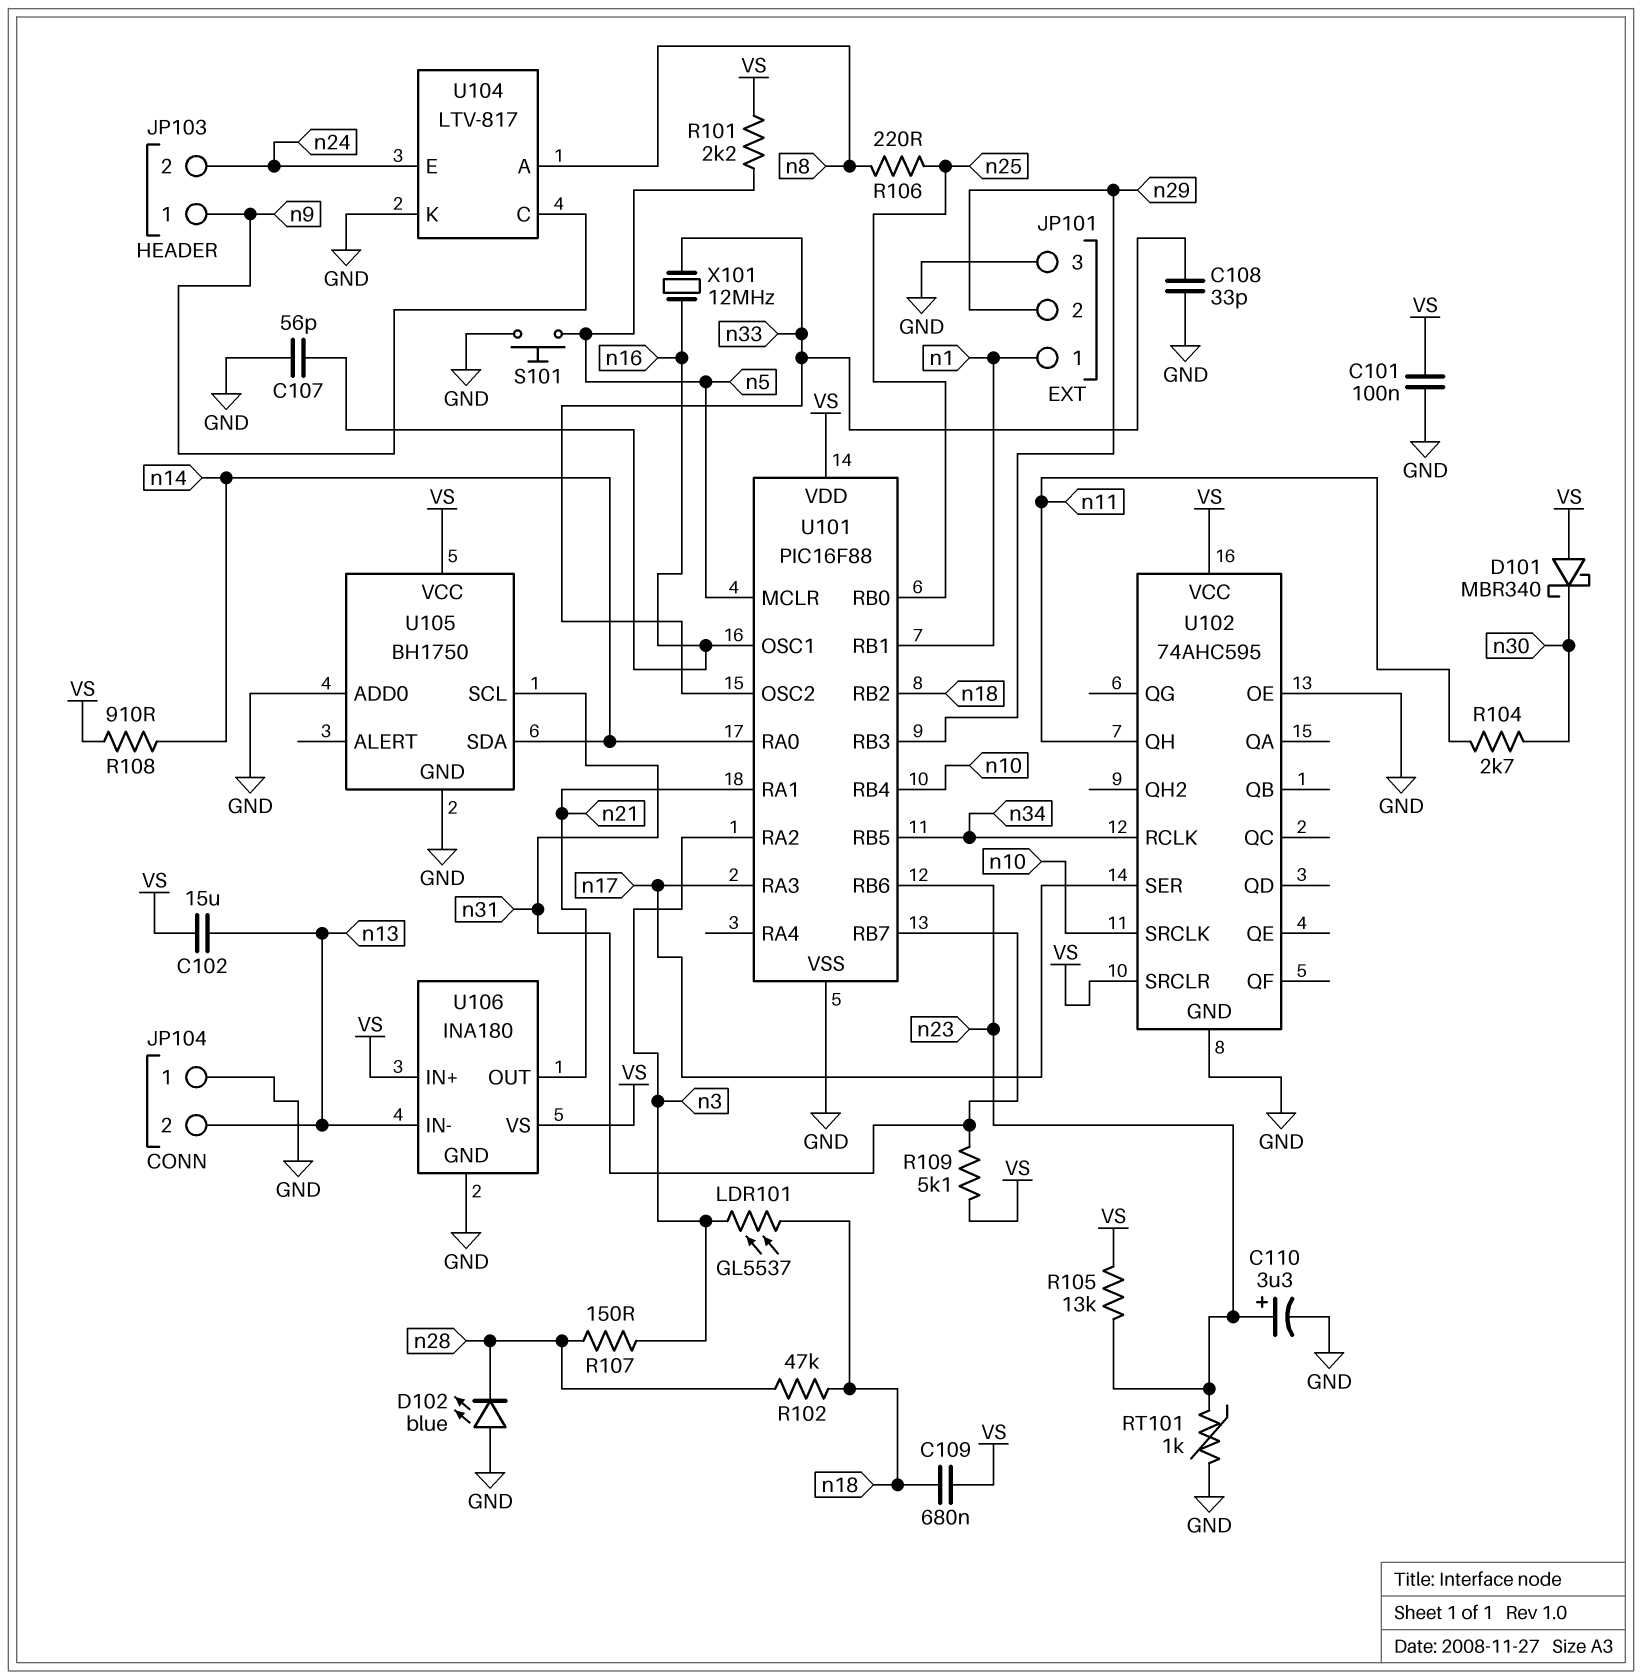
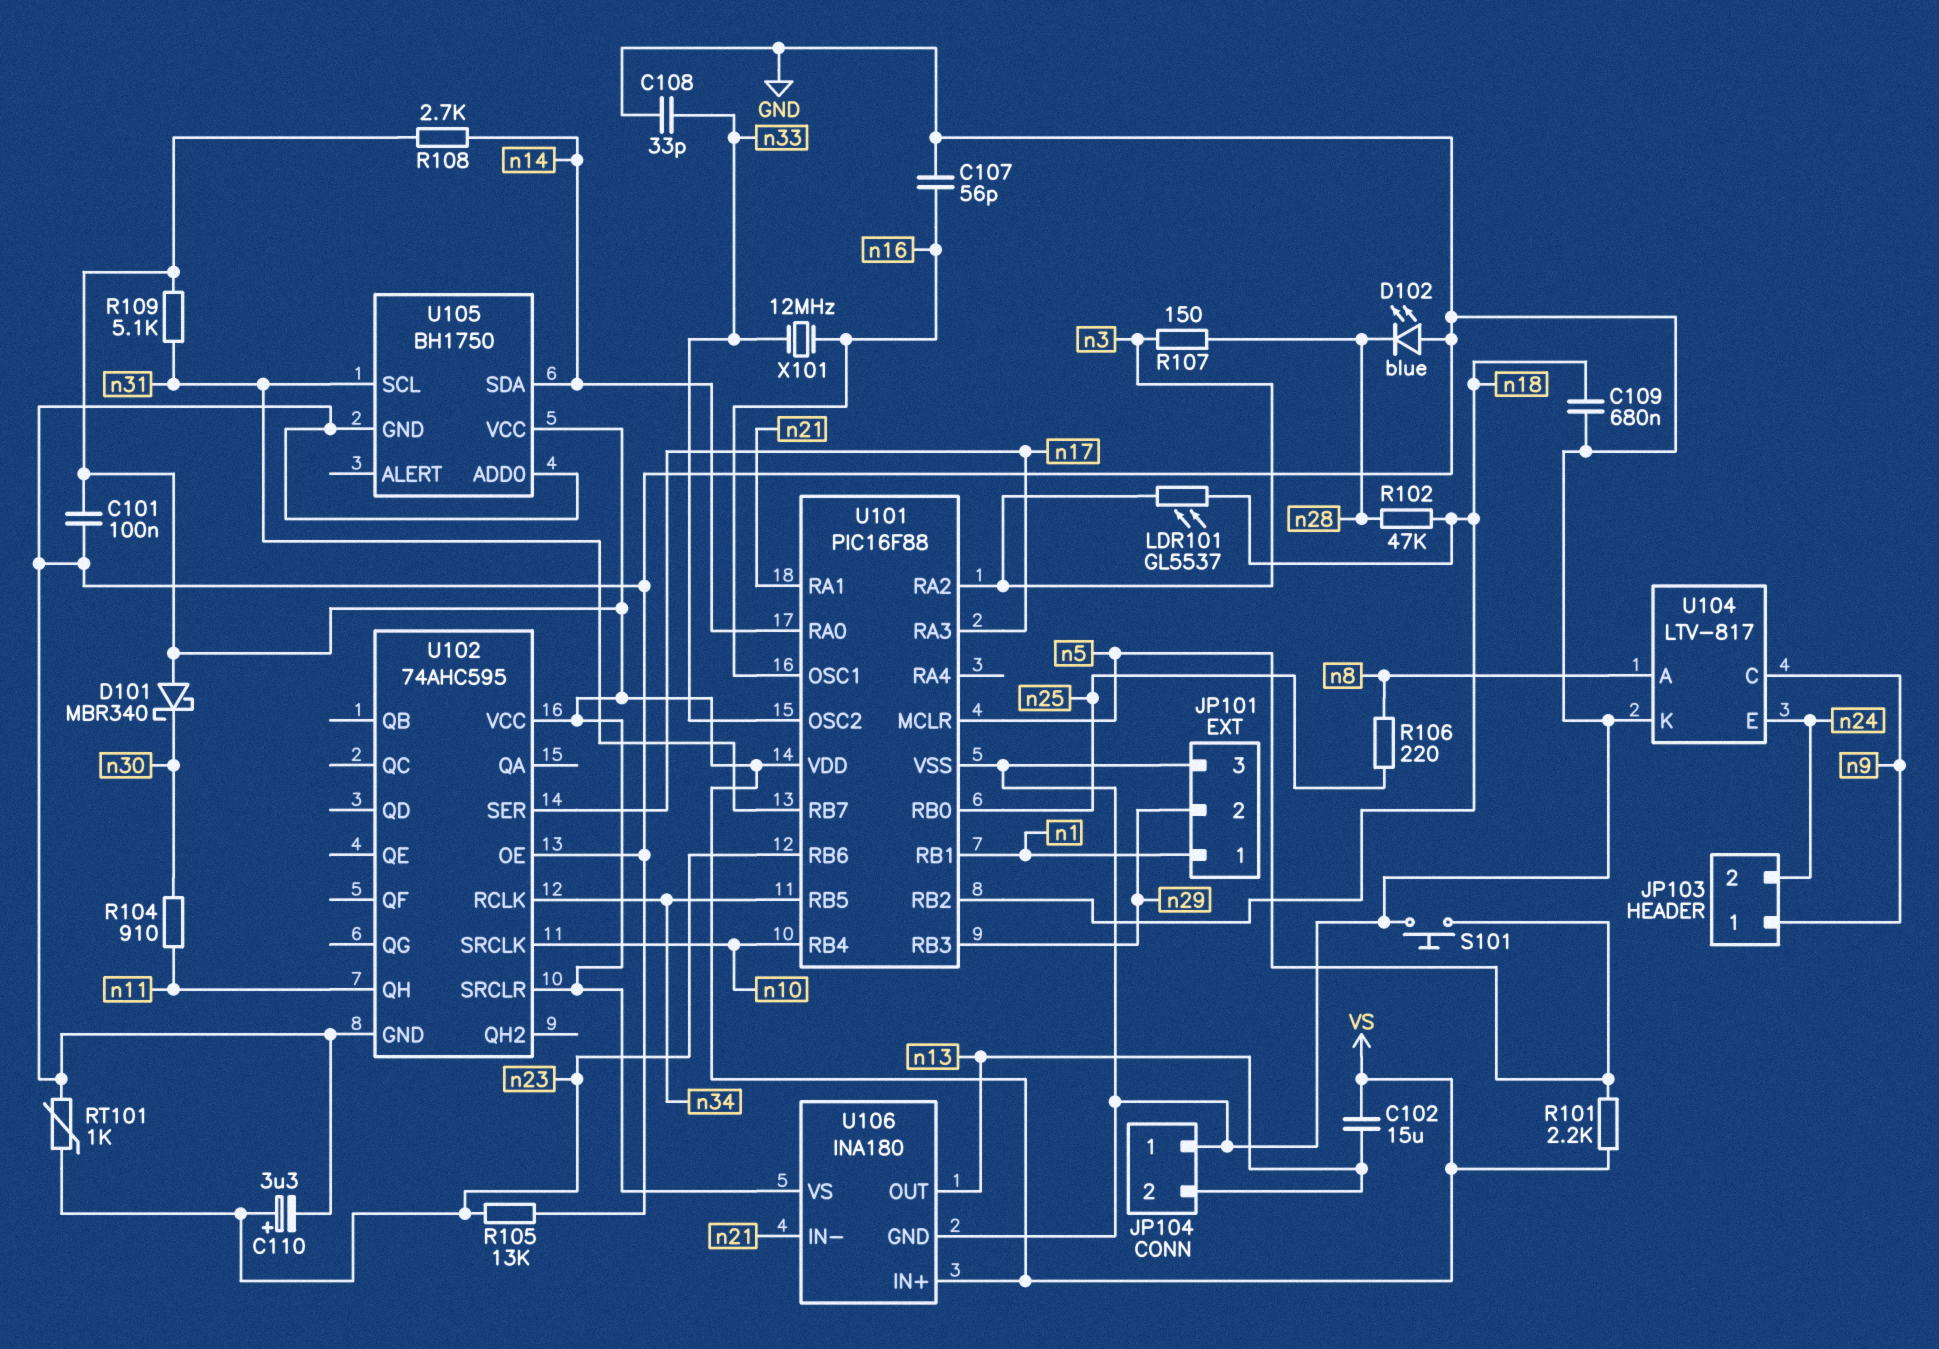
C109: 680nF (VS, n18) -> 680nF (GND, n18)
R104: 2.7k (n11, n30) -> 910 (n11, n30)
R105: 13k (VS, n23) -> 13k (GND, n23)
R108: 910 (VS, n14) -> 2.7k (VS, n14)
U106 pin IN-: n13 -> n21
U106 pin OUT: n21 -> n13

